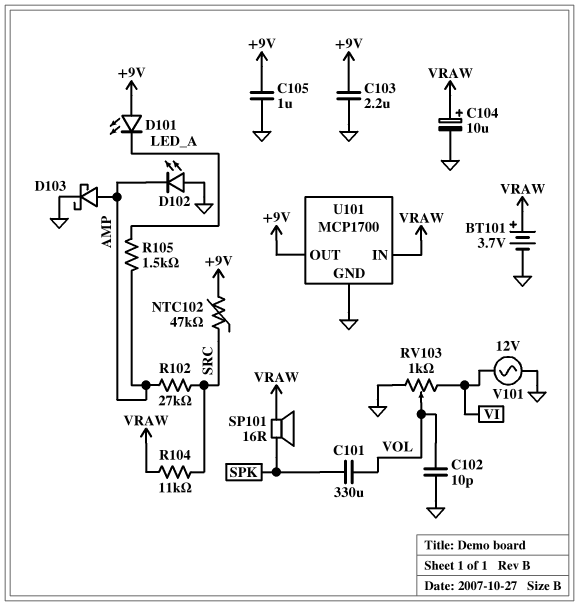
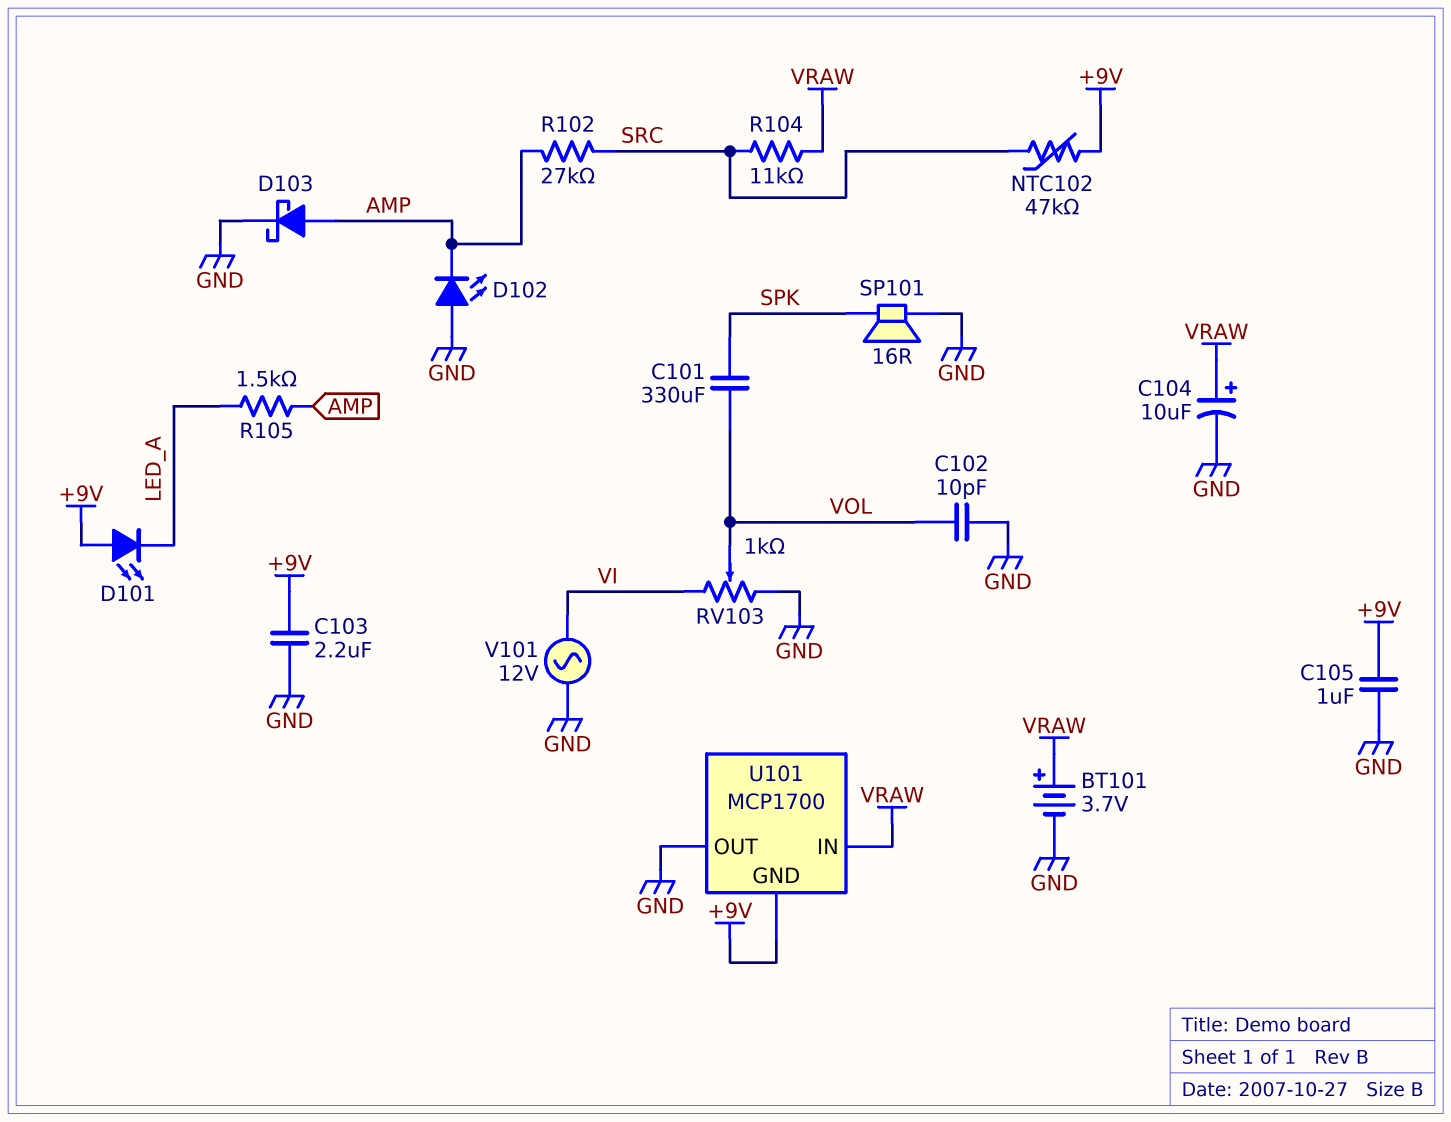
SP101: speaker 16R (SPK, VRAW) -> speaker 16R (GND, SPK)
U101 pin GND: GND -> +9V
U101 pin OUT: +9V -> GND

